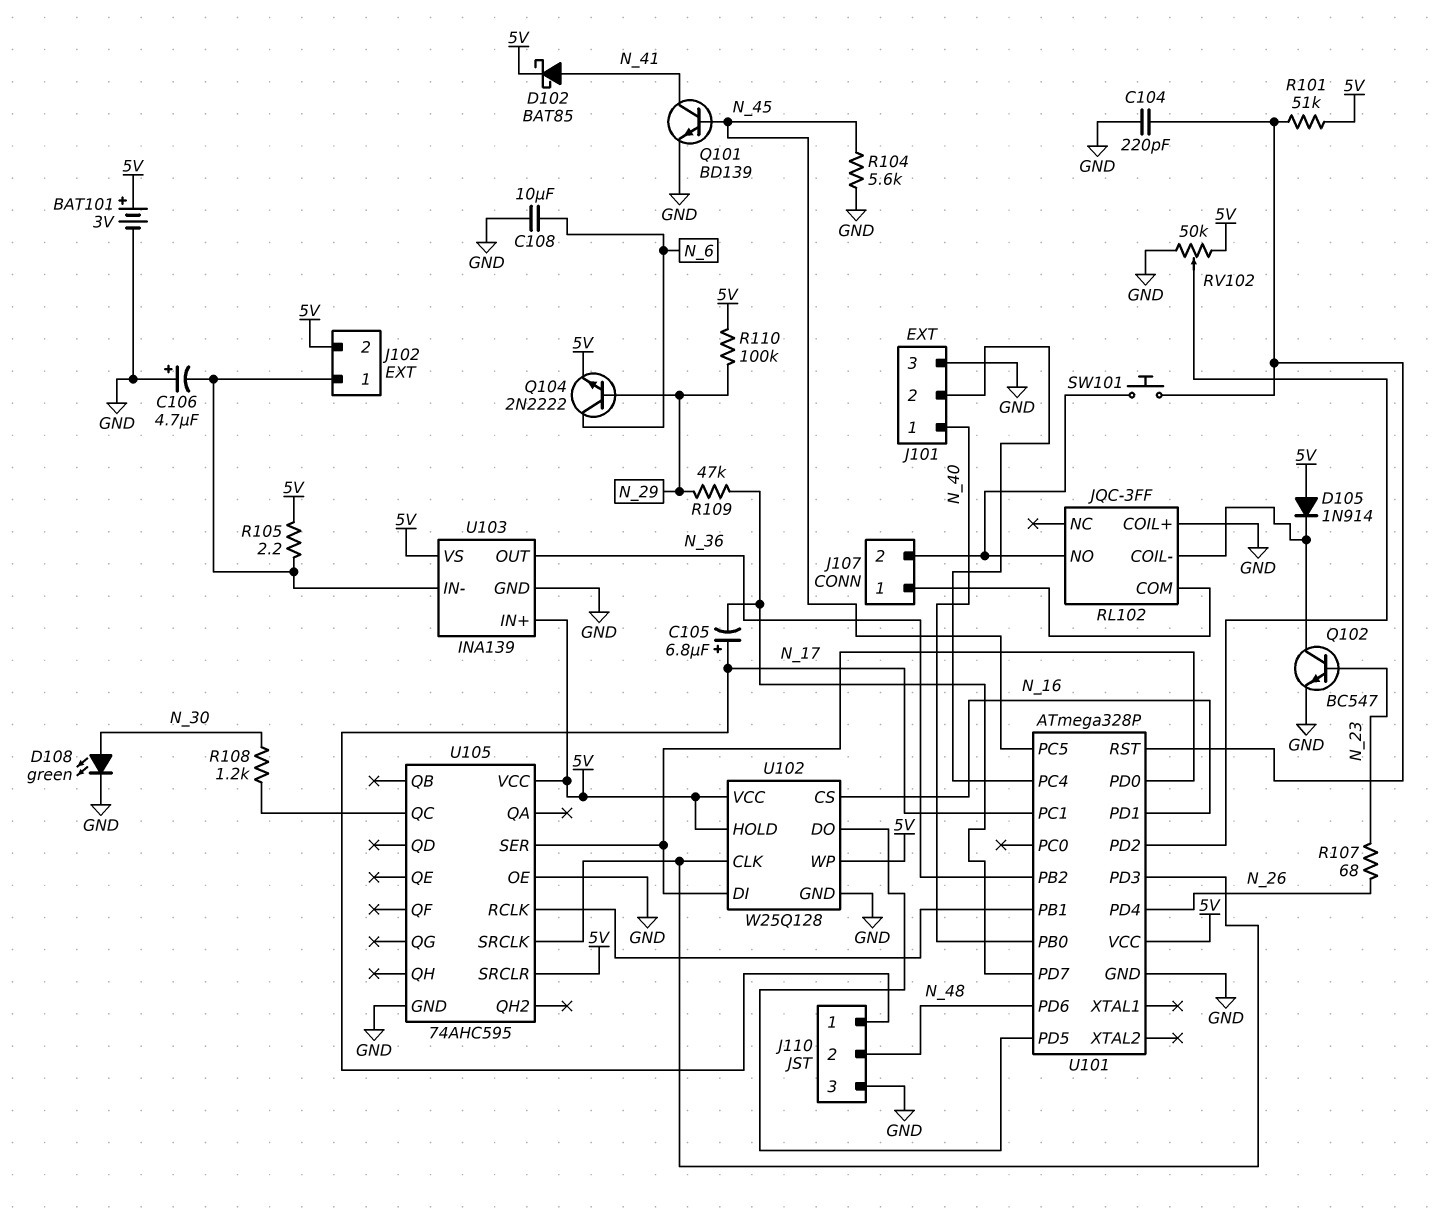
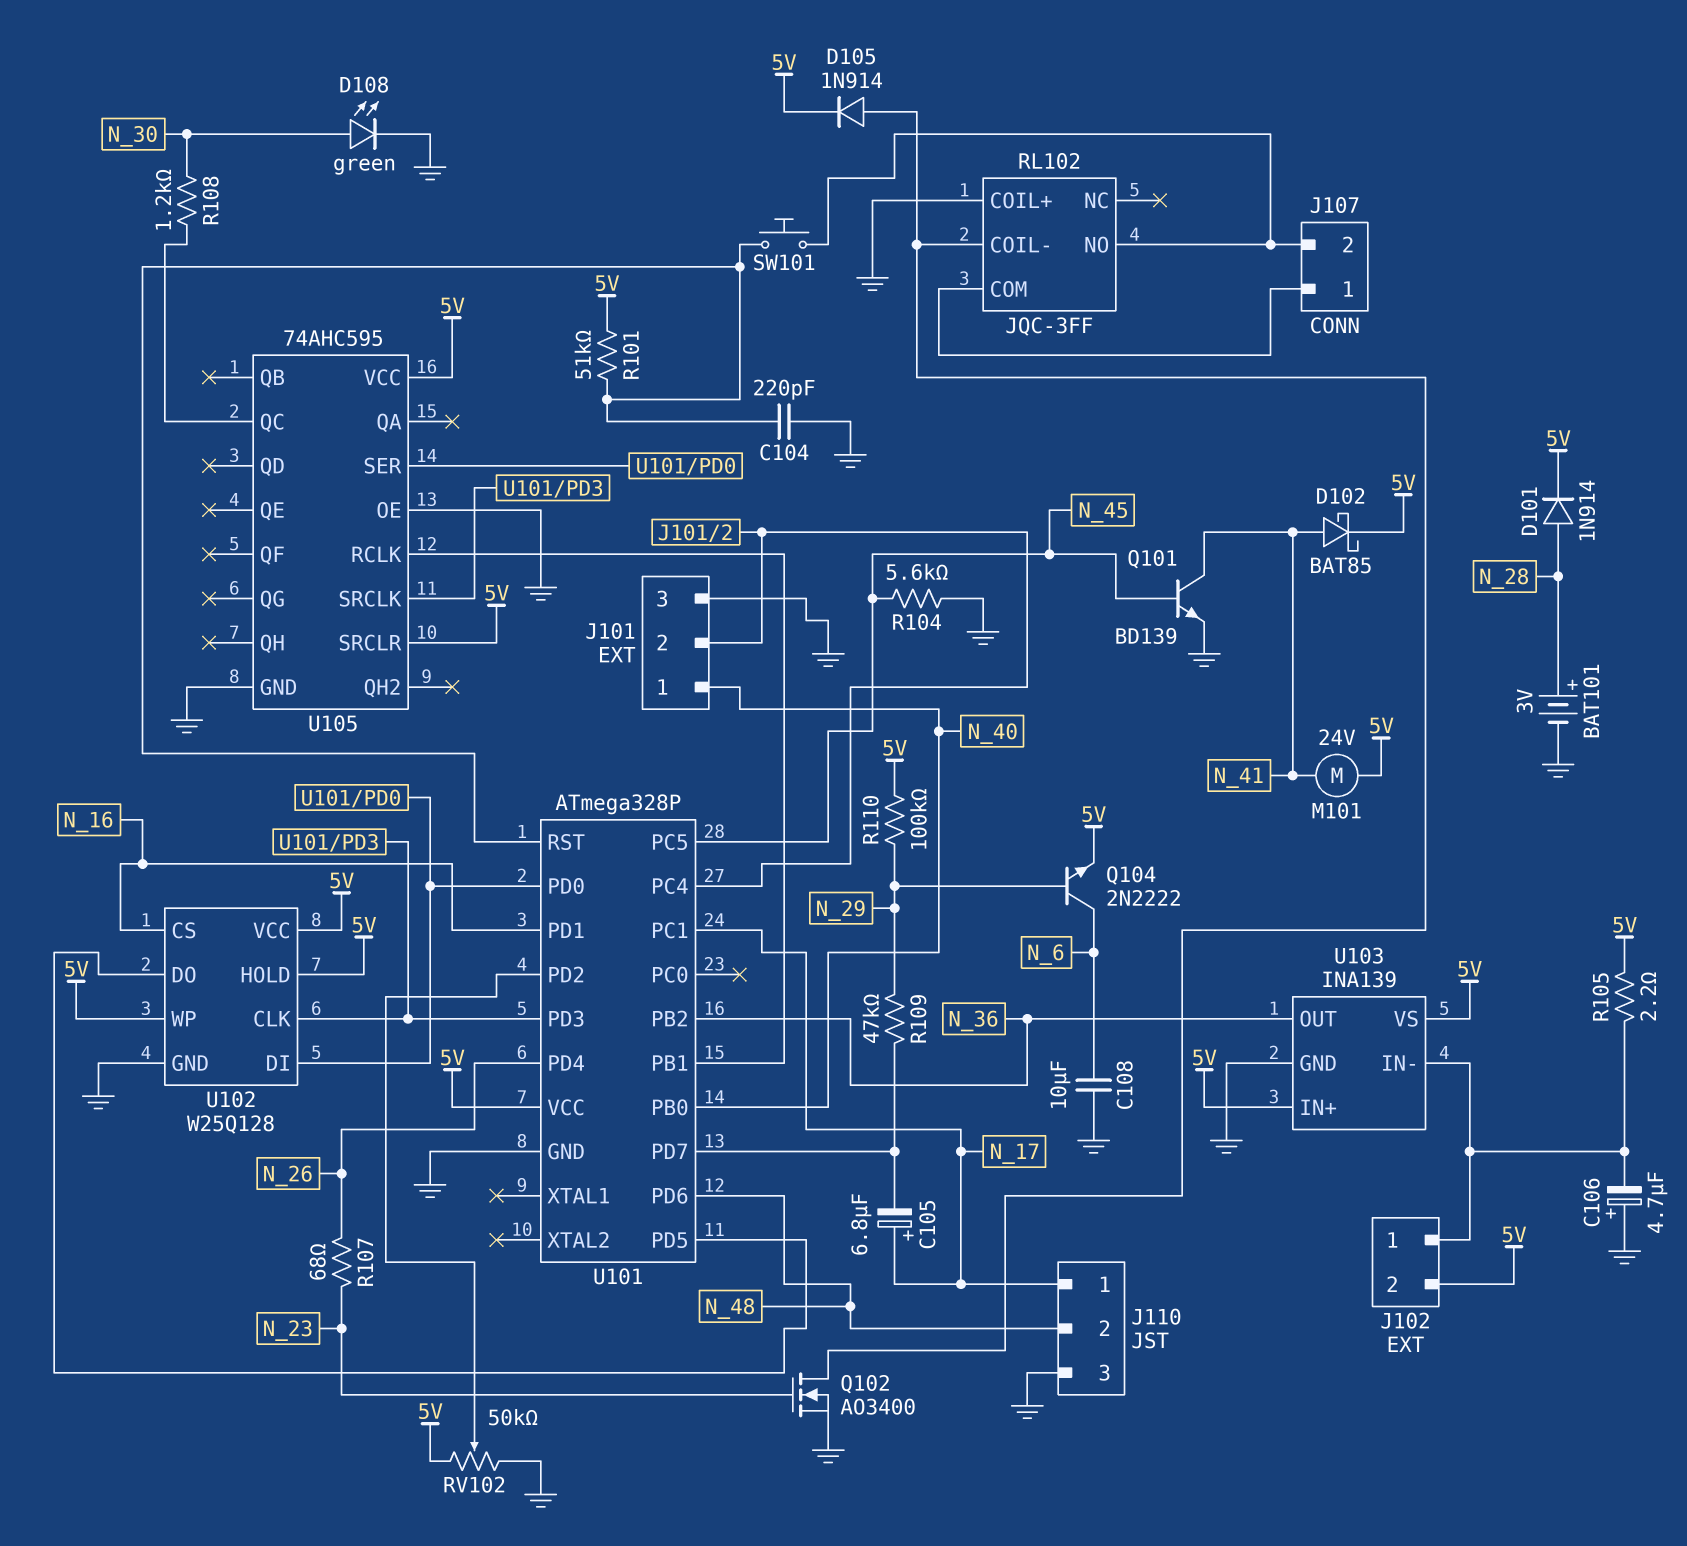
BAT101: 3V (plus 5V, minus GND) -> 3V (plus N_28, minus GND)
D101: none -> diode 1N914 (A N_28, K 5V)
D105: diode 1N914 (A 5V, K RL102/COIL-) -> diode 1N914 (A RL102/COIL-, K 5V)
M101: none -> motor 24V (5V, N_41)
Q102: NPN BC547 (B N_23, C RL102/COIL-, E GND) -> NMOS AO3400 (G N_23, D RL102/COIL-, S GND)

